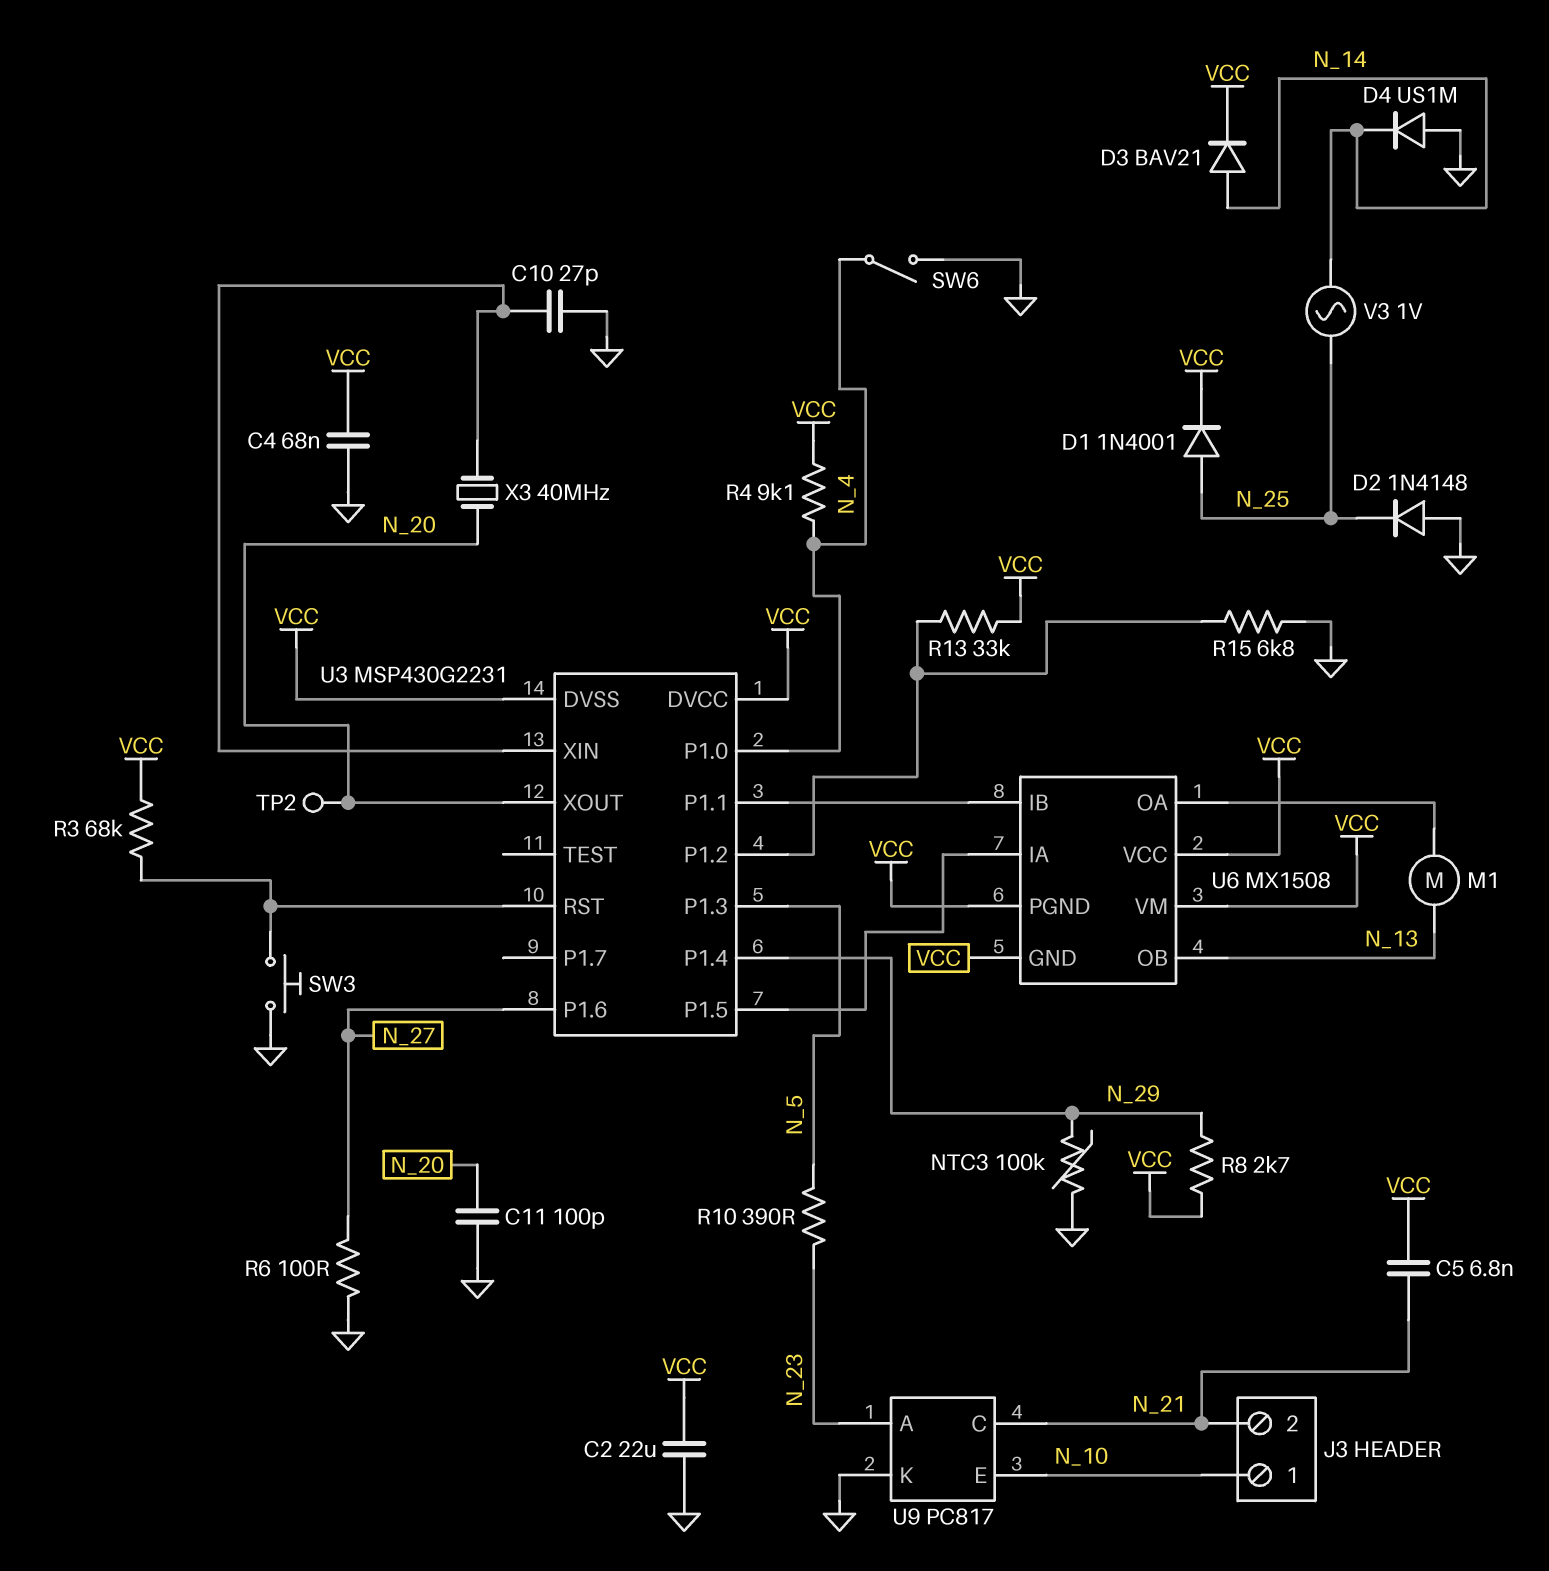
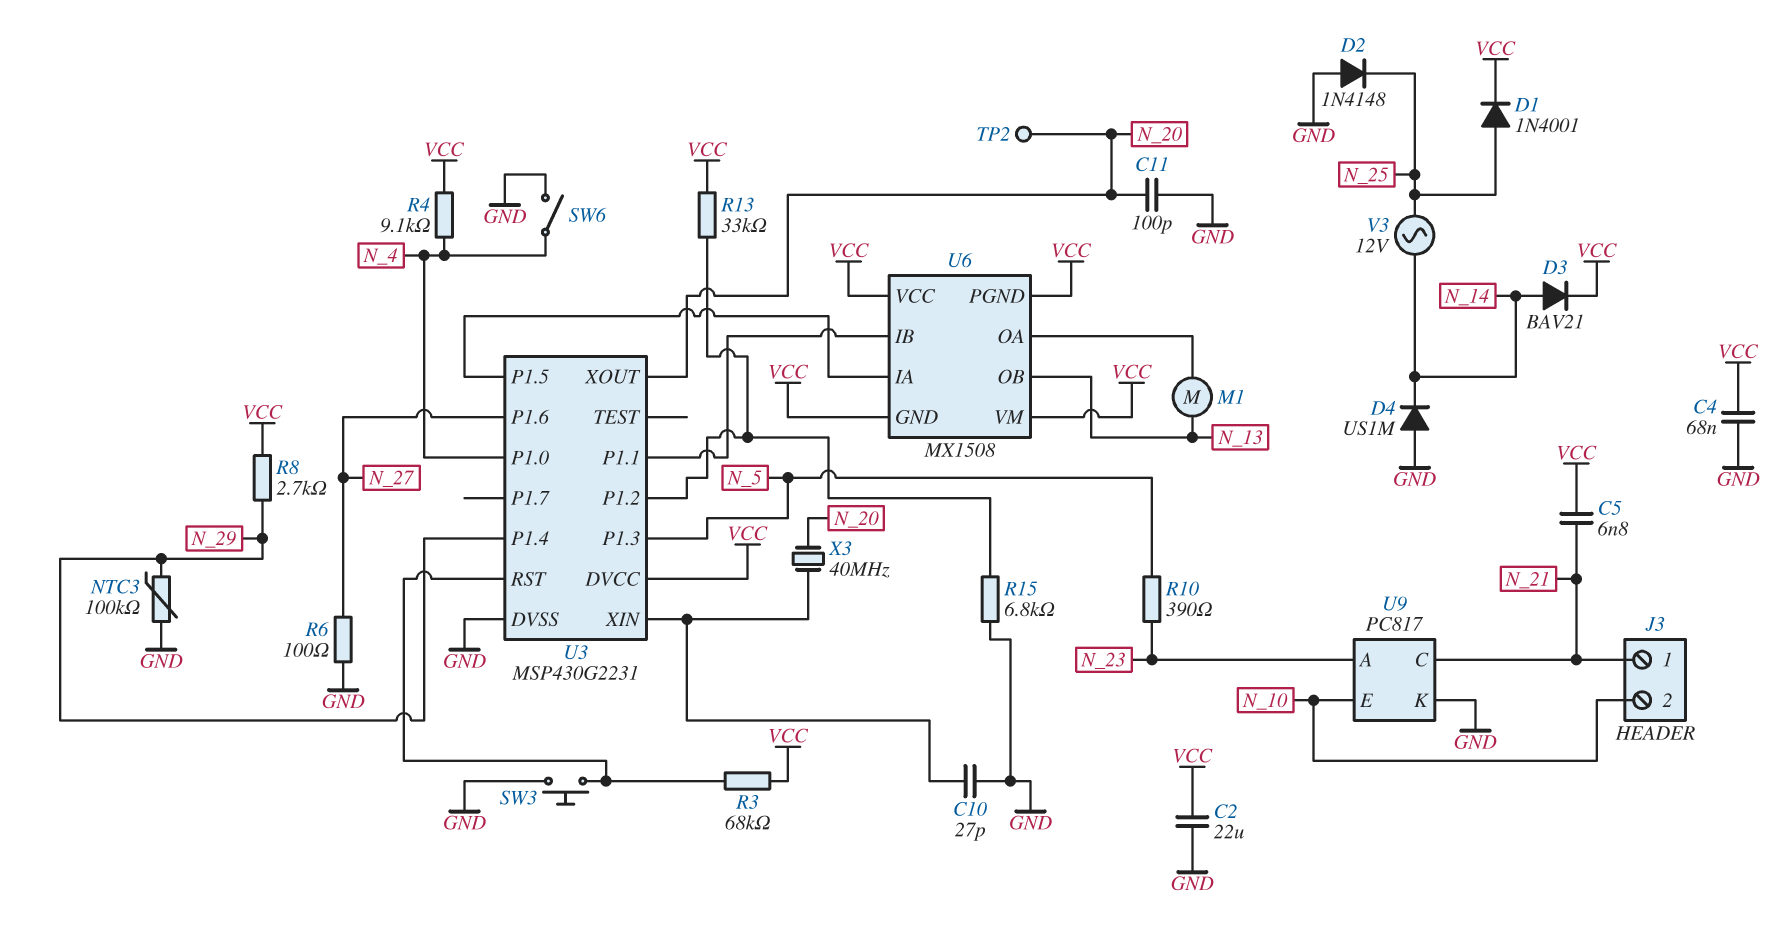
J3 pin 1: N_10 -> N_21
J3 pin 2: N_21 -> N_10
U3 pin DVSS: VCC -> GND
V3: AC 1V (N_14, N_25) -> AC 12V (N_14, N_25)

